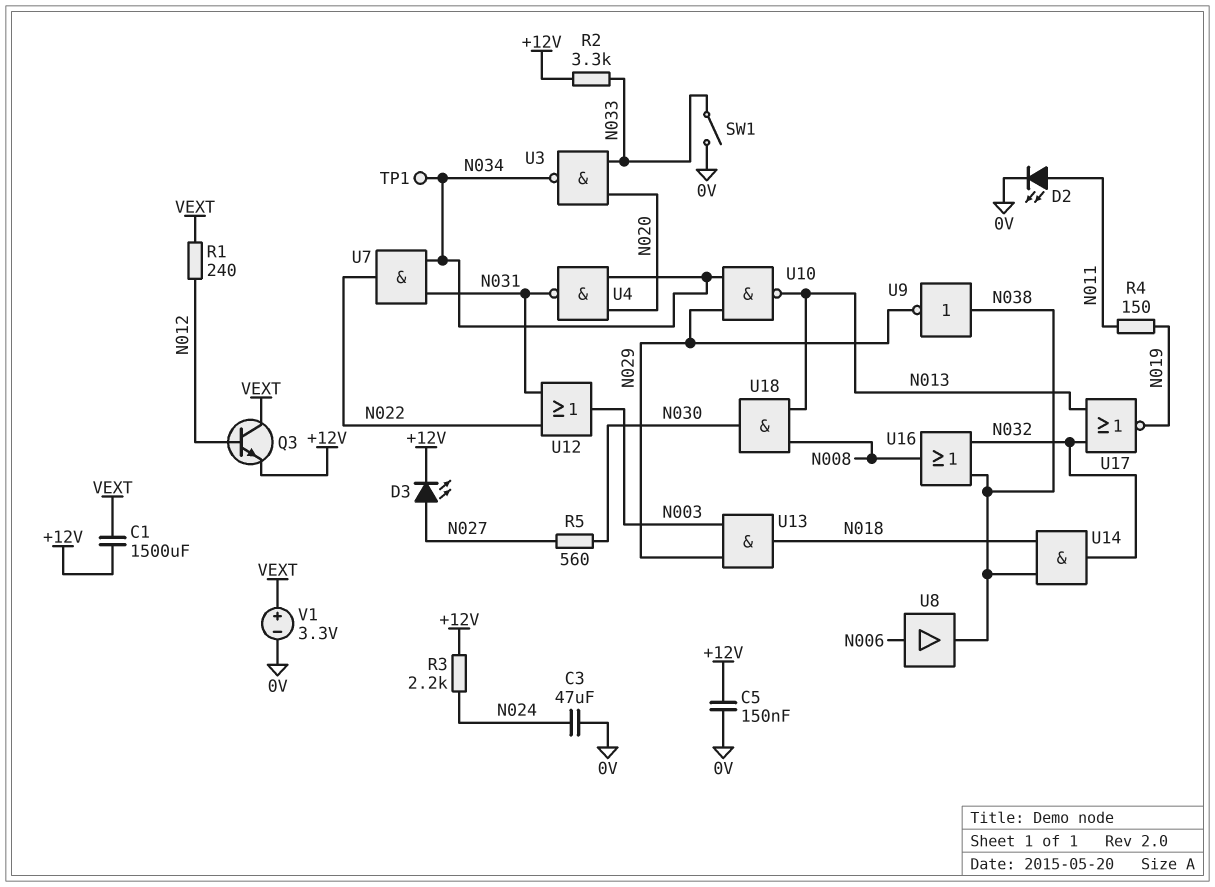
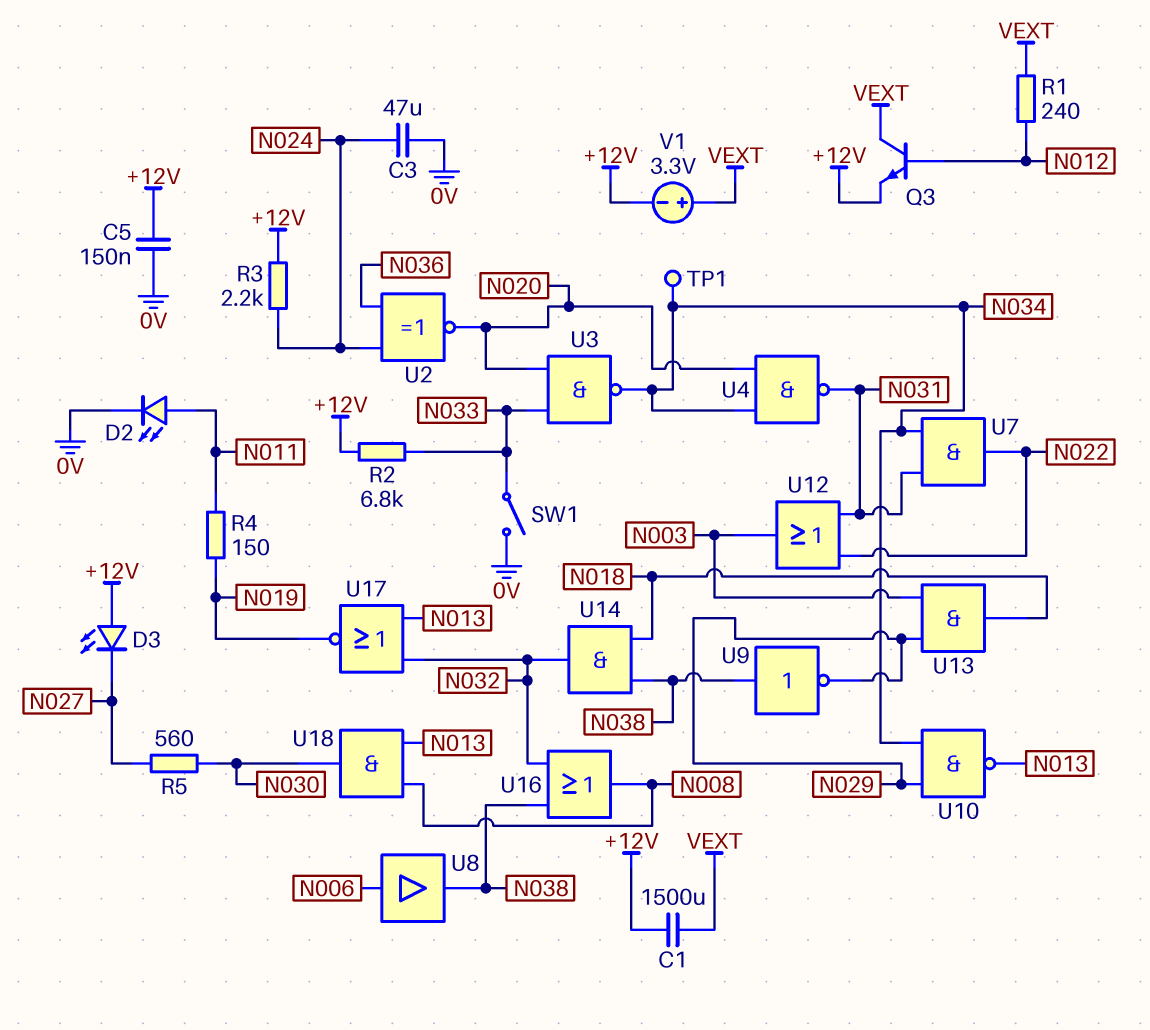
D3: LED (A N027, K +12V) -> LED (A +12V, K N027)
R2: 3.3k (+12V, N033) -> 6.8k (+12V, N033)
U2: none -> XNOR (in N024, in N036, out N020)
V1: 3.3V (plus VEXT, minus 0V) -> 3.3V (plus VEXT, minus +12V)

